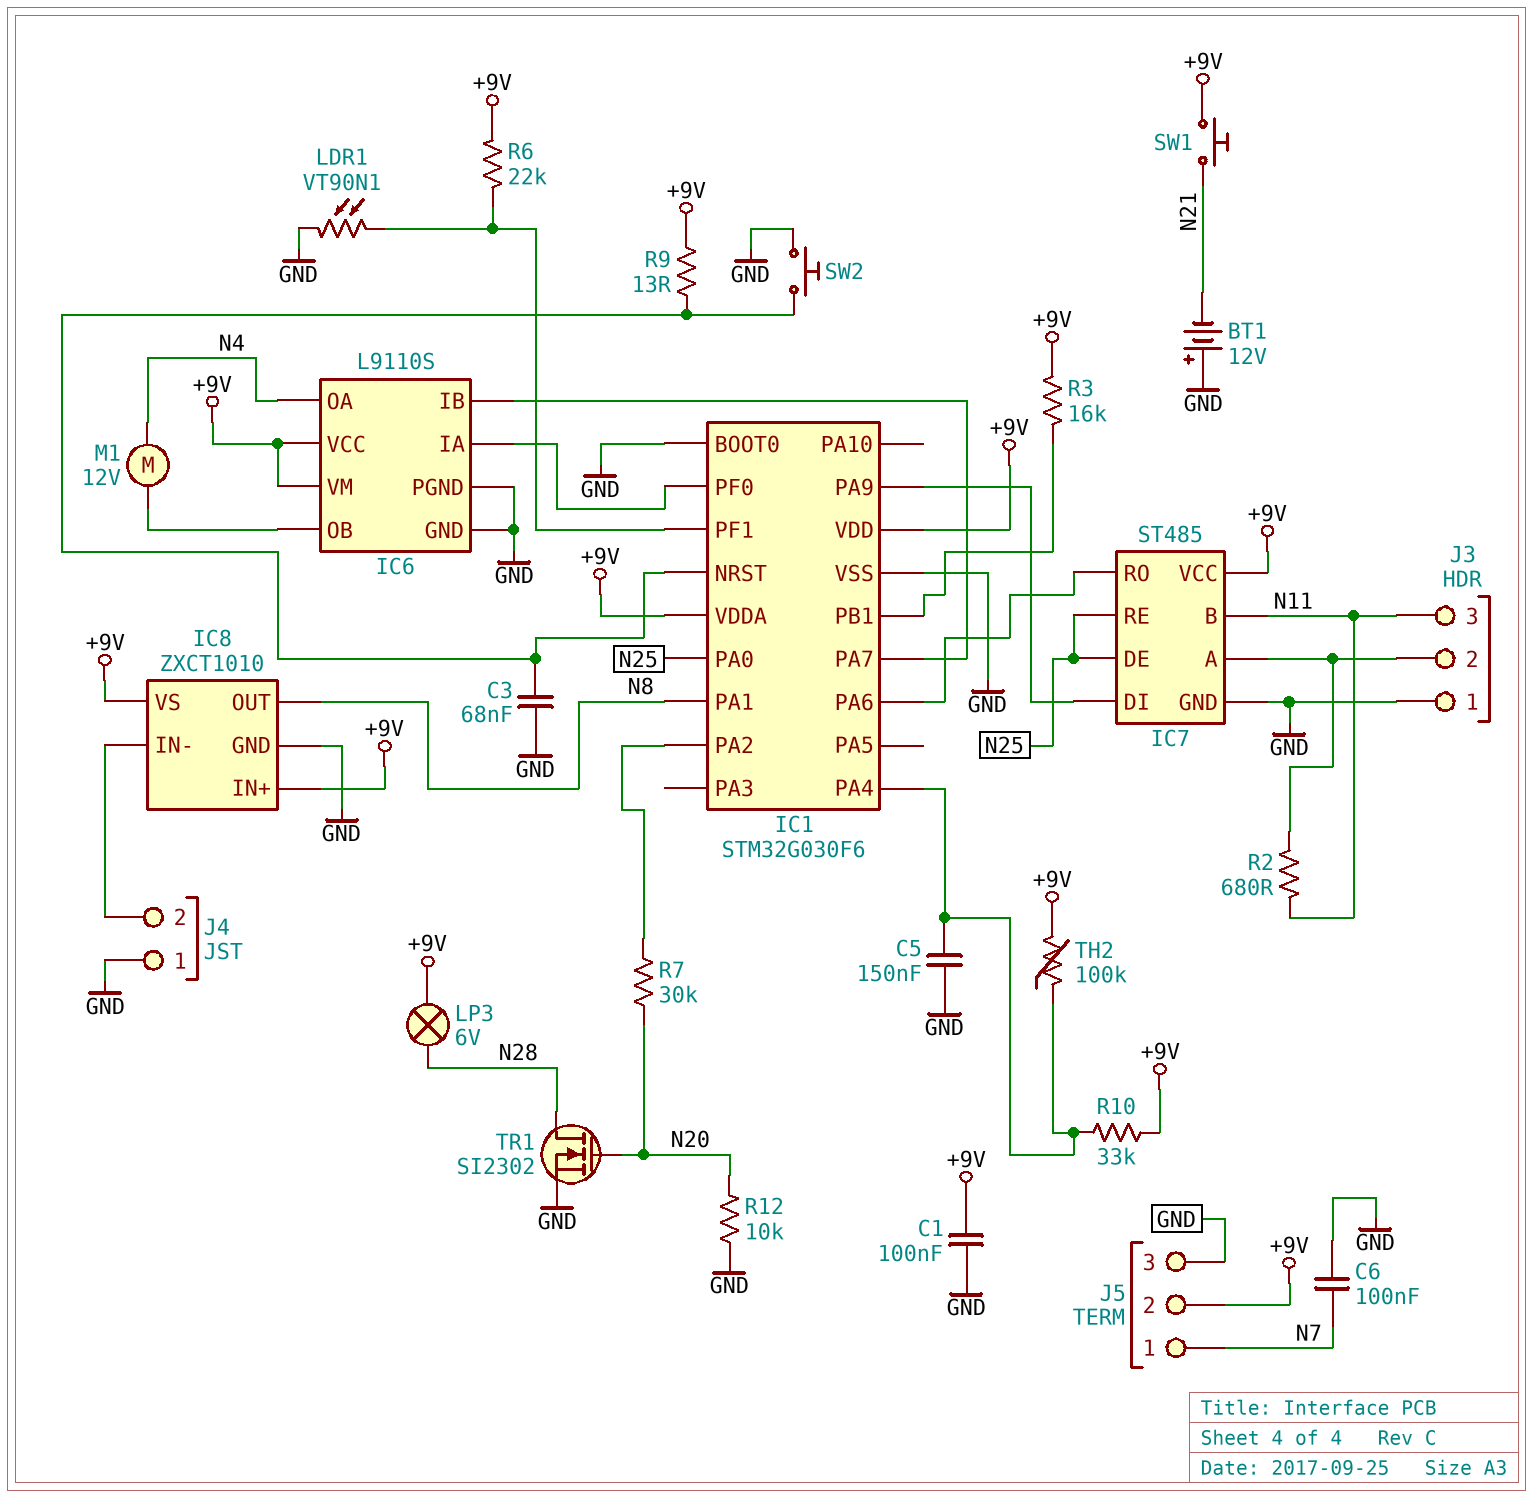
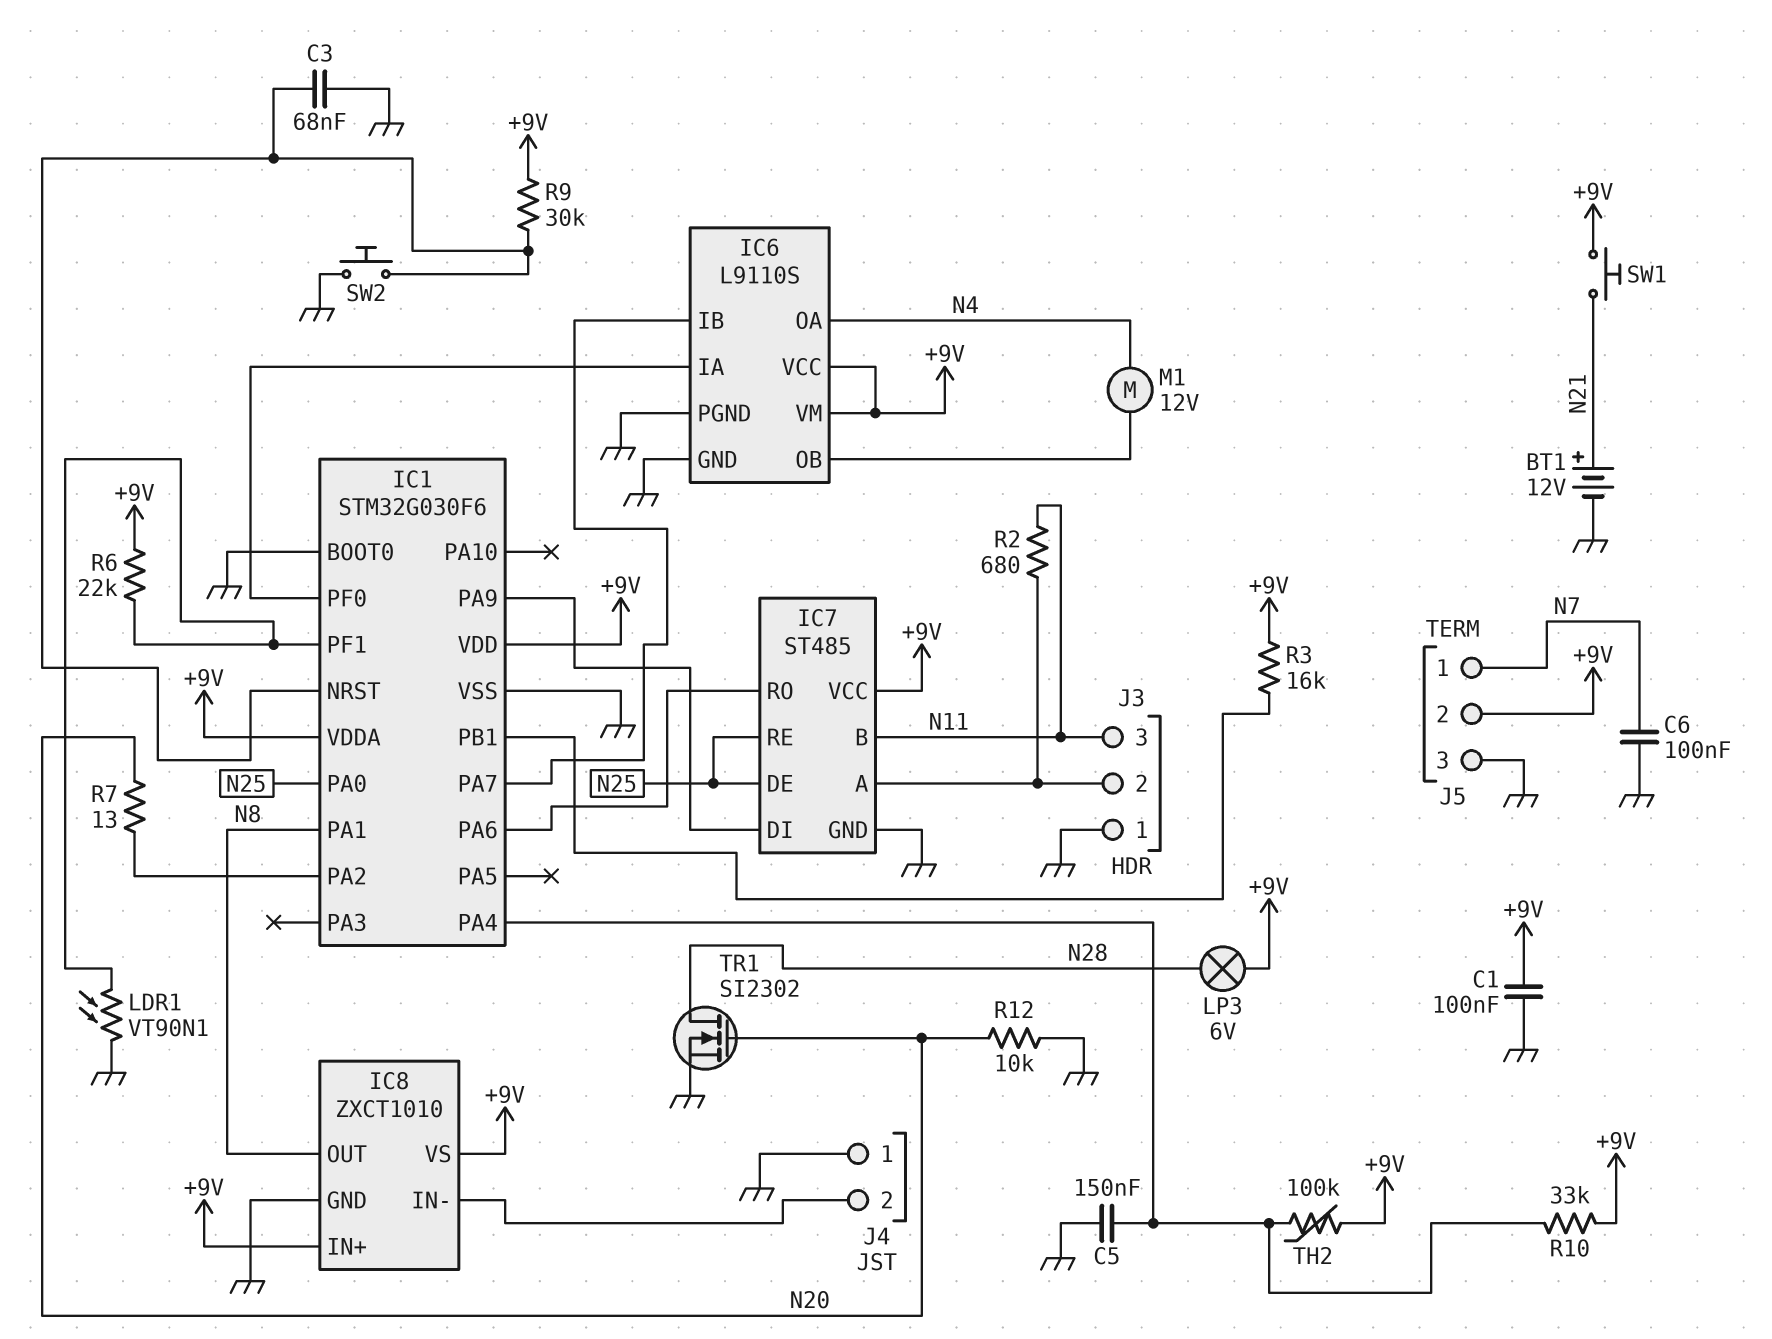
BT1: 12V (plus GND, minus N21) -> 12V (plus N21, minus GND)
R7: 30k (IC1/PA2, N20) -> 13 (IC1/PA2, N20)
R9: 13 (+9V, IC1/NRST) -> 30k (+9V, IC1/NRST)

